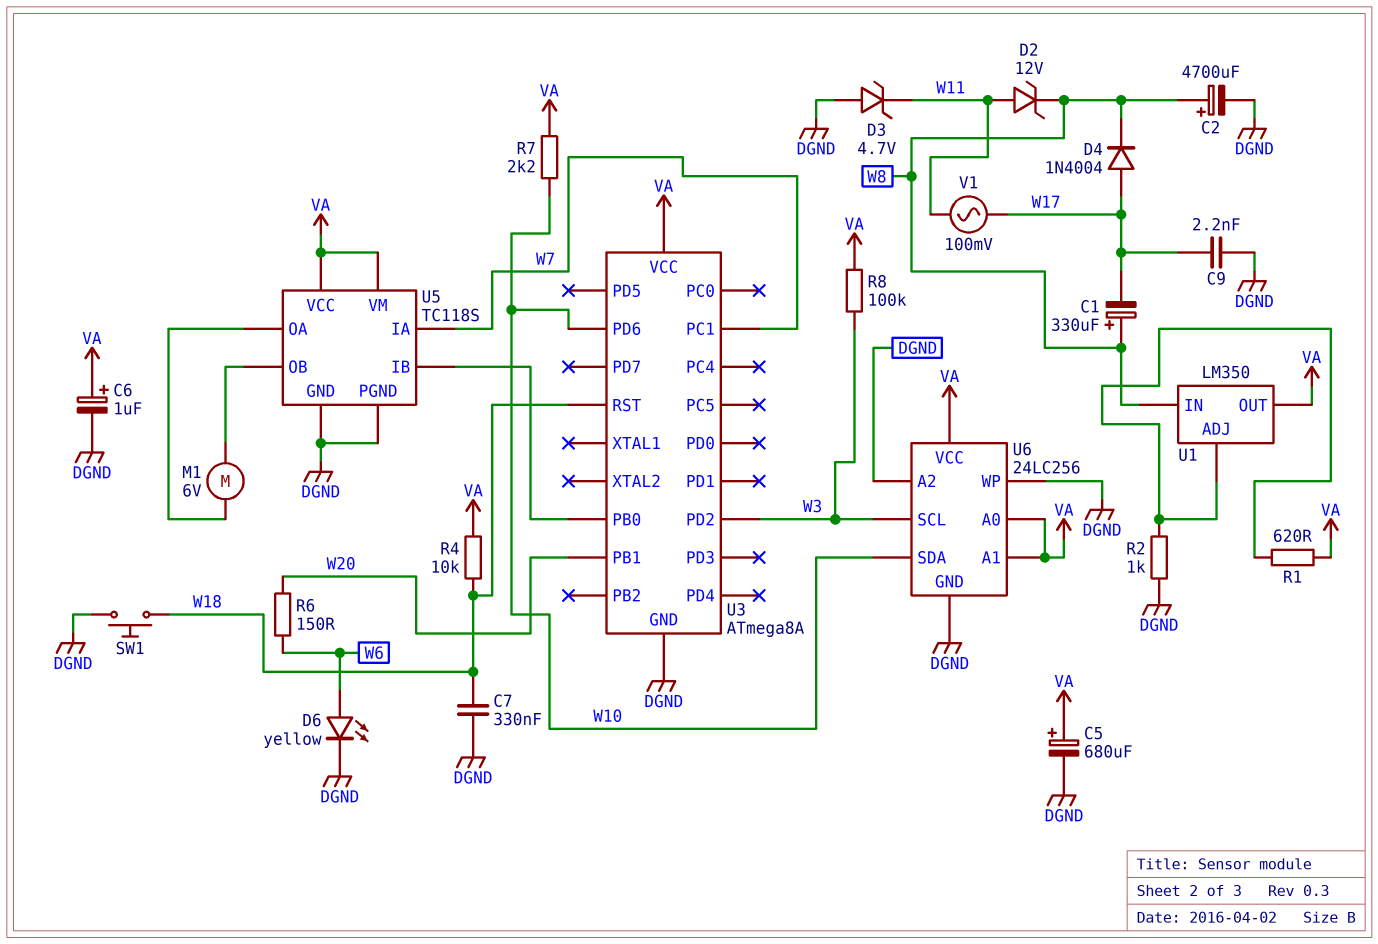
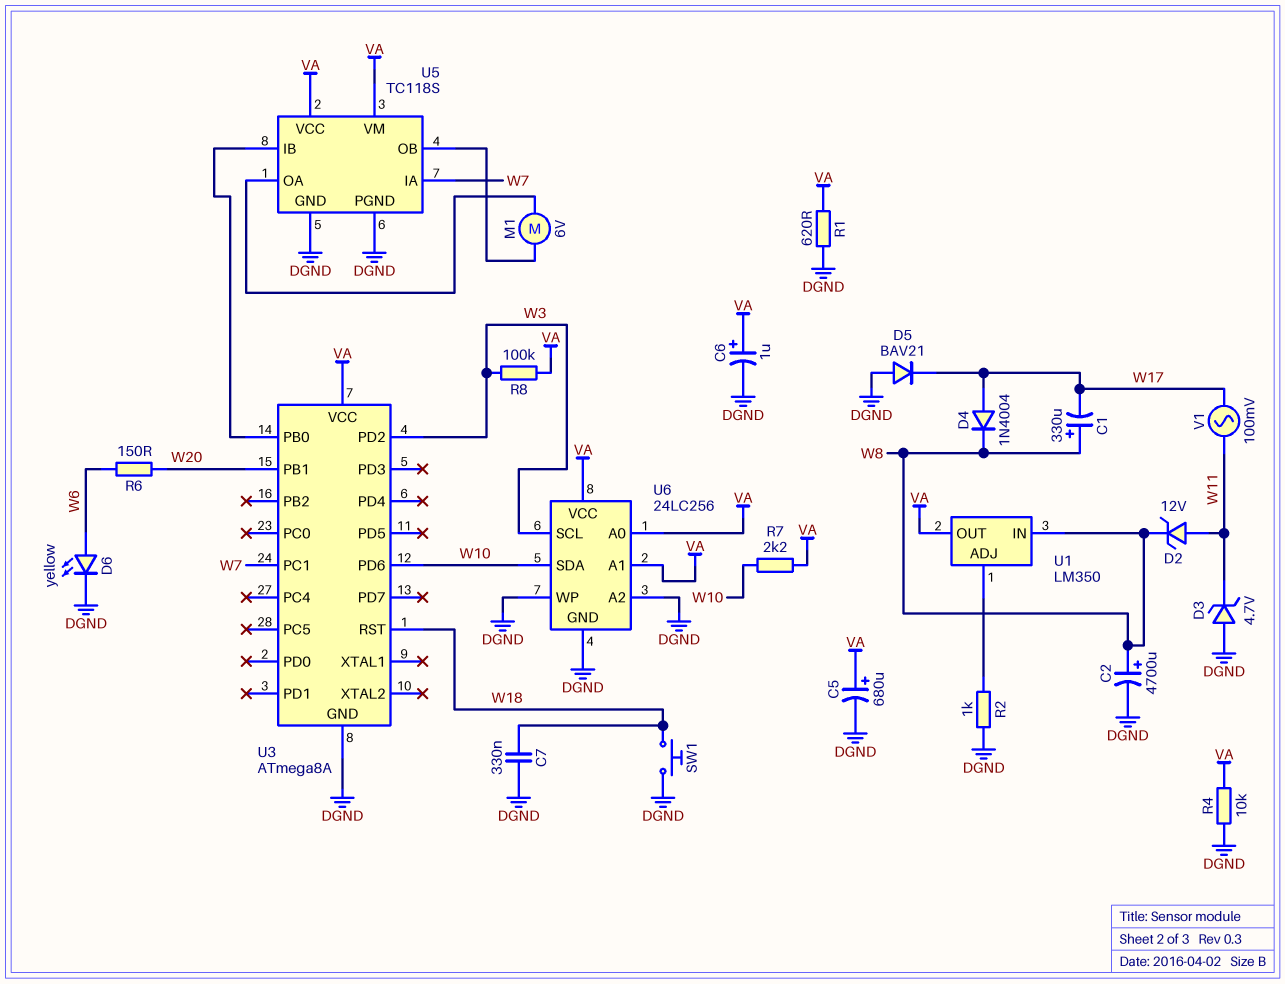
C9: 2.2nF (DGND, W17) -> none
D5: none -> diode BAV21 (A DGND, K W17)
R1: 620 (U1/ADJ, VA) -> 620 (DGND, VA)
R4: 10k (VA, W18) -> 10k (DGND, VA)

